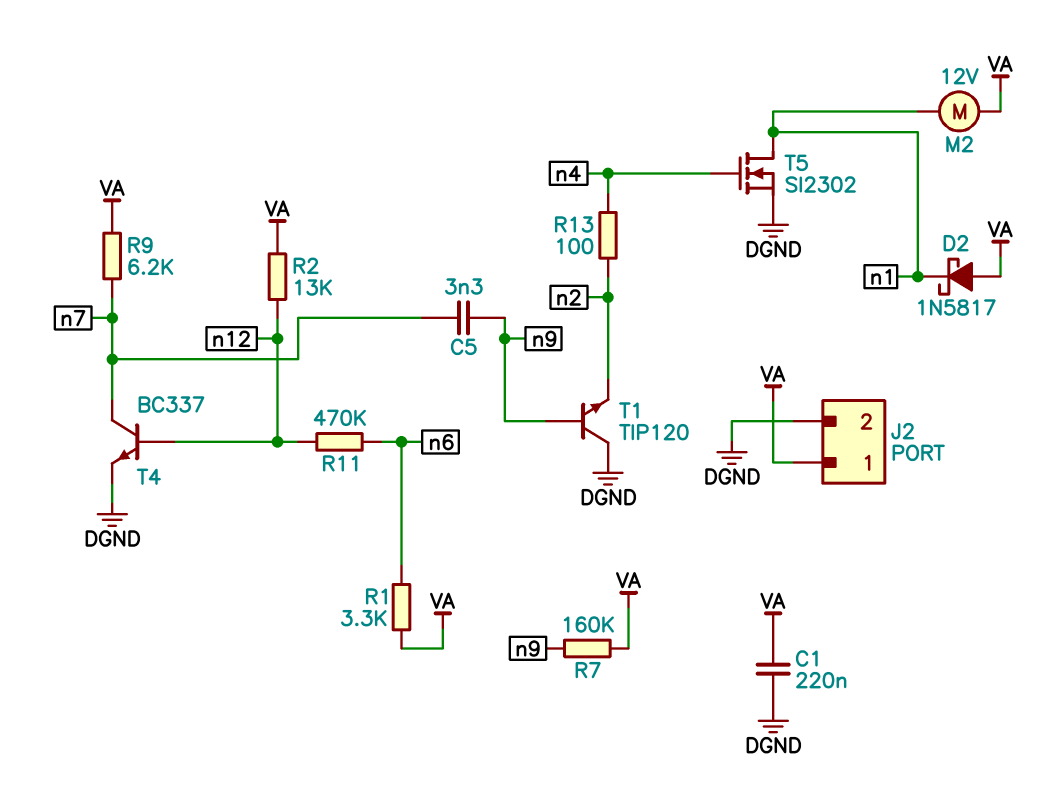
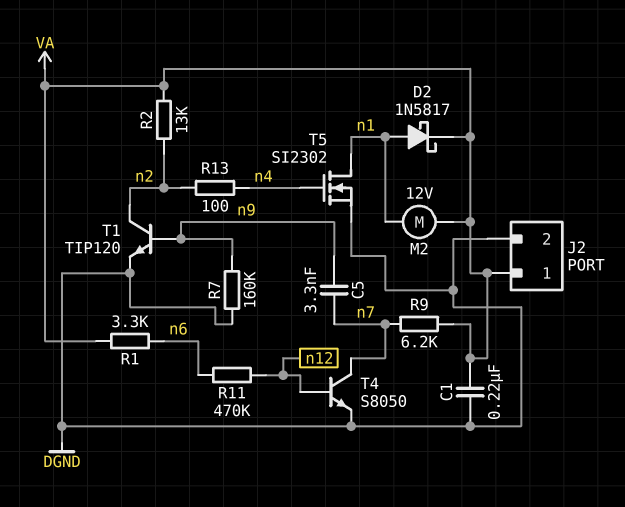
D2: schottky 1N5817 (A VA, K n1) -> schottky 1N5817 (A n1, K VA)
R2: 13k (VA, n12) -> 13k (VA, n2)
R7: 160k (VA, n9) -> 160k (DGND, n9)
T1: NPN TIP120 (B n9, C DGND, E n2) -> NPN TIP120 (B n9, C n2, E DGND)
T4: NPN BC337 (B n12, C n7, E DGND) -> NPN S8050 (B n12, C n7, E DGND)

